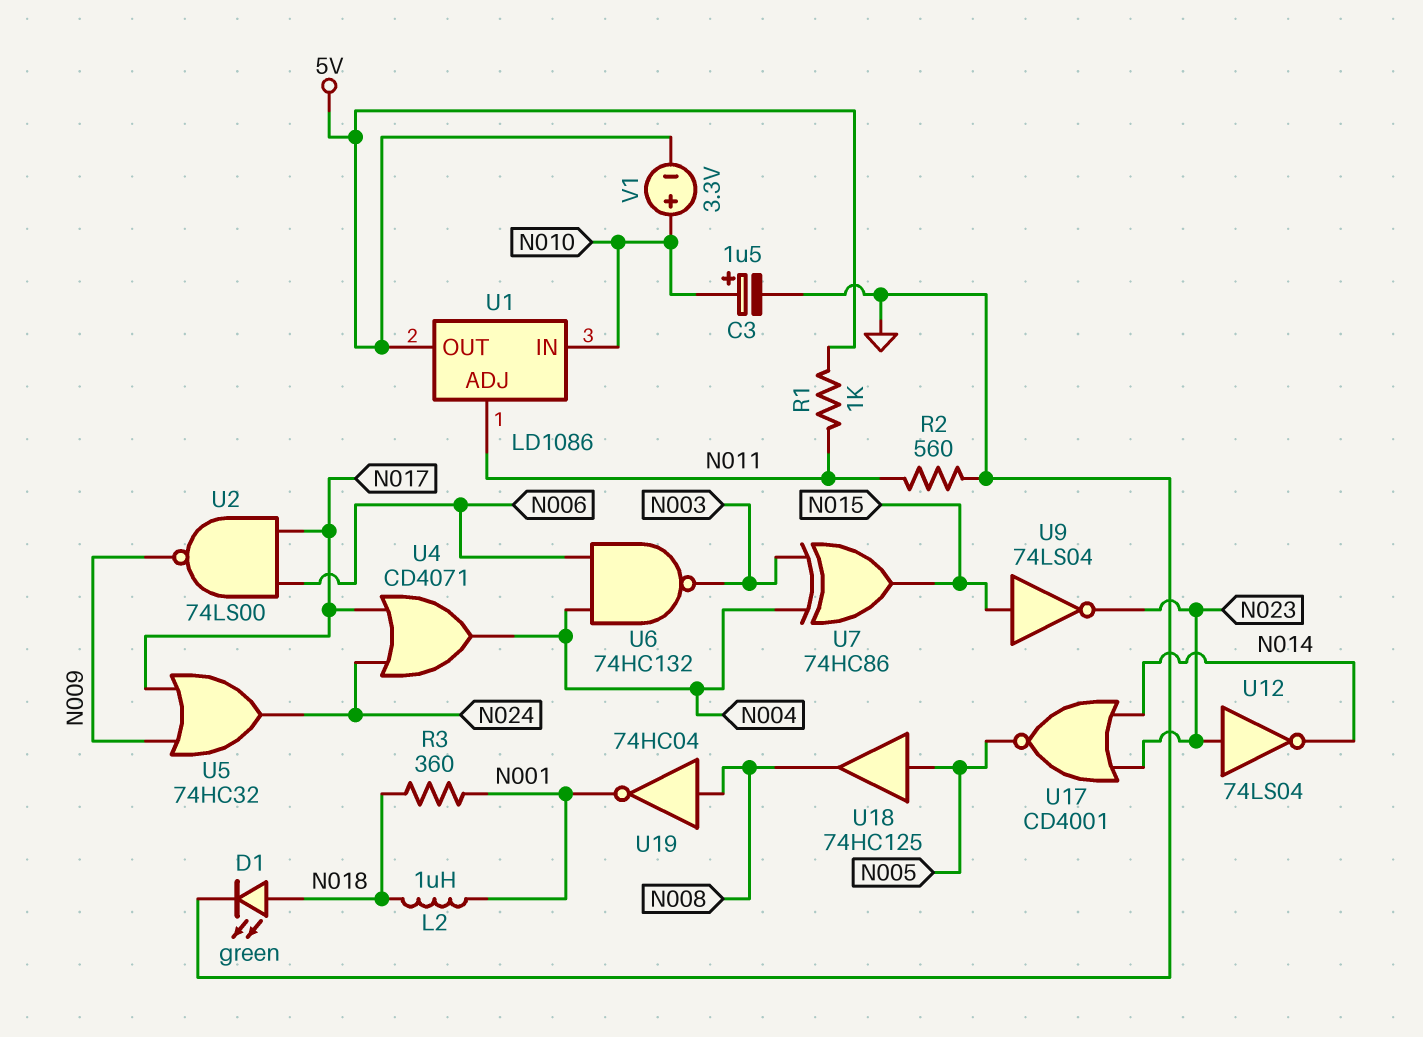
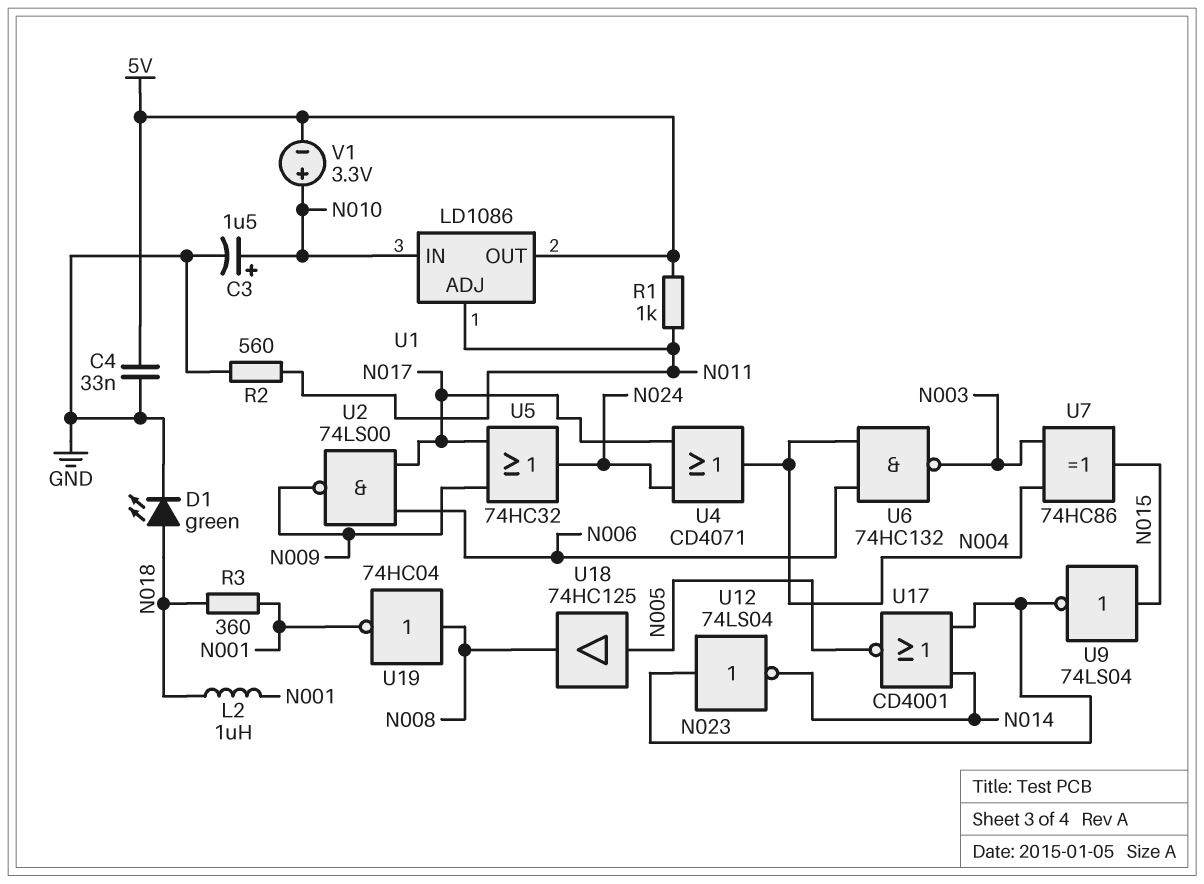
C4: none -> 33nF (5V, GND)

